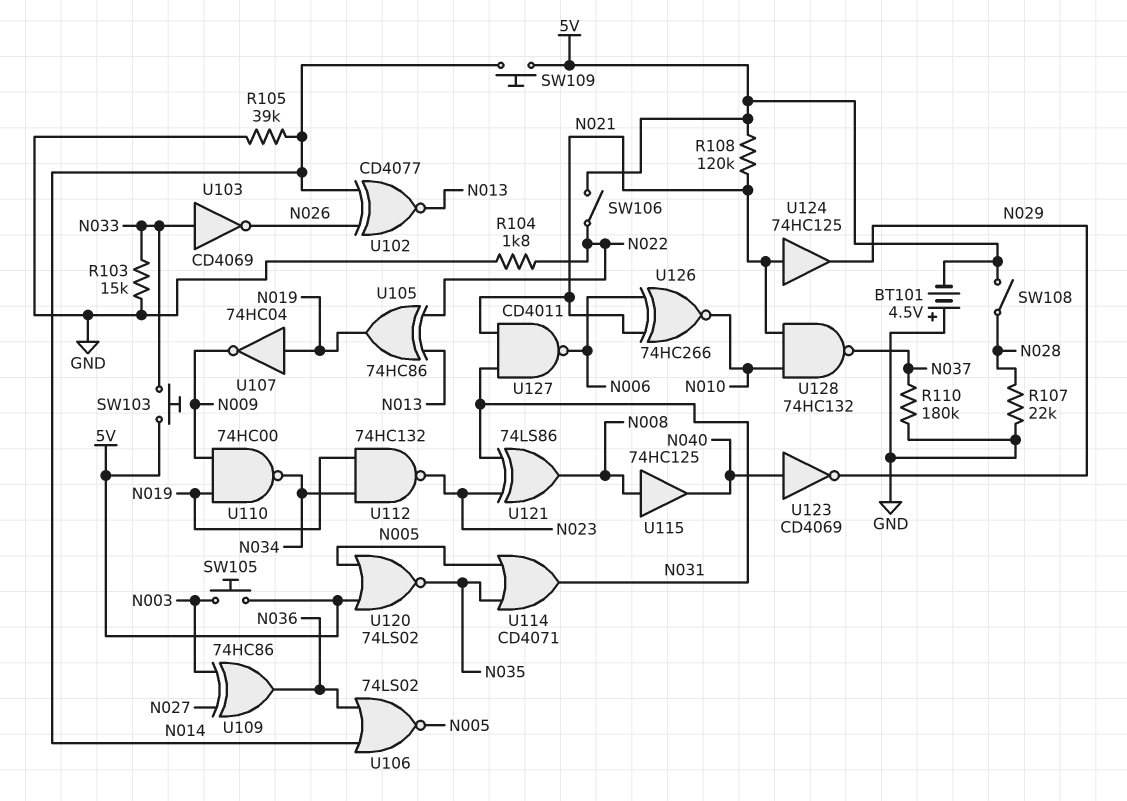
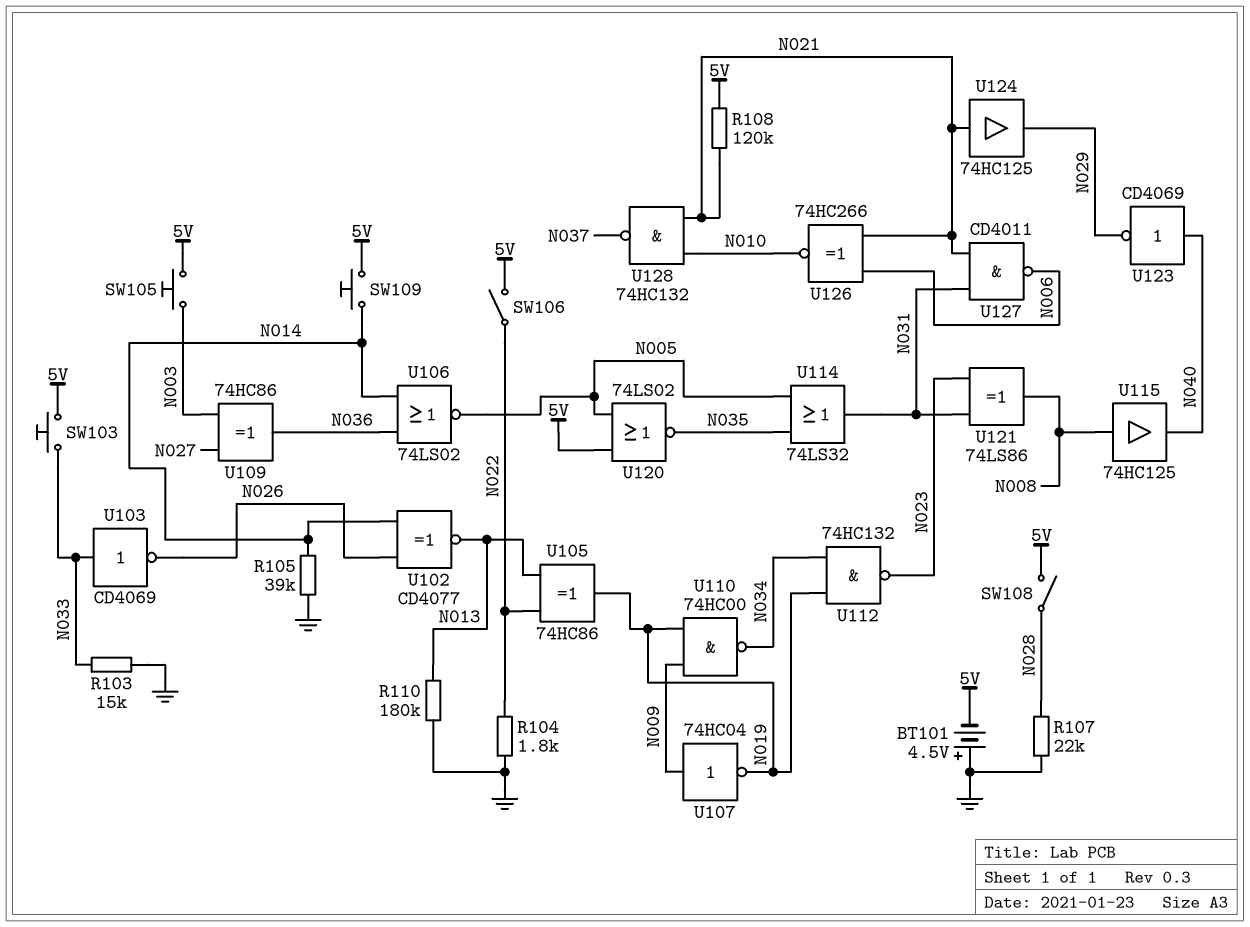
R110: 180k (GND, N037) -> 180k (GND, N013)
U107: NOT 74HC04 (in N019, out N009) -> NOT 74HC04 (in N009, out N019)
U114: OR CD4071 (in N005, in N035, out N031) -> OR 74LS32 (in N005, in N035, out N031)

